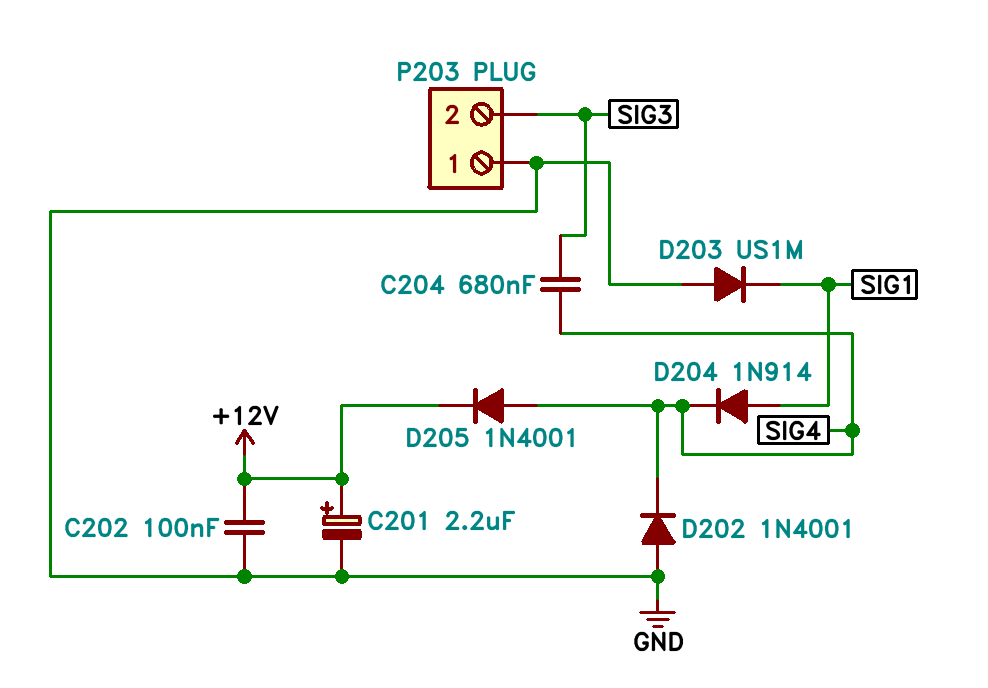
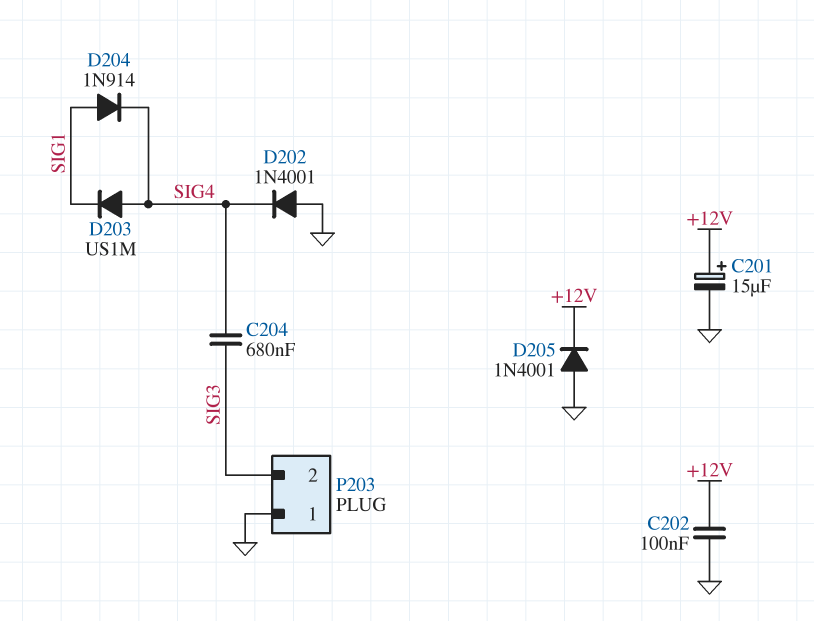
C201: 2.2uF (plus +12V, minus GND) -> 15uF (plus +12V, minus GND)
D203: diode US1M (A GND, K SIG1) -> diode US1M (A SIG4, K SIG1)
D205: diode 1N4001 (A SIG4, K +12V) -> diode 1N4001 (A GND, K +12V)

